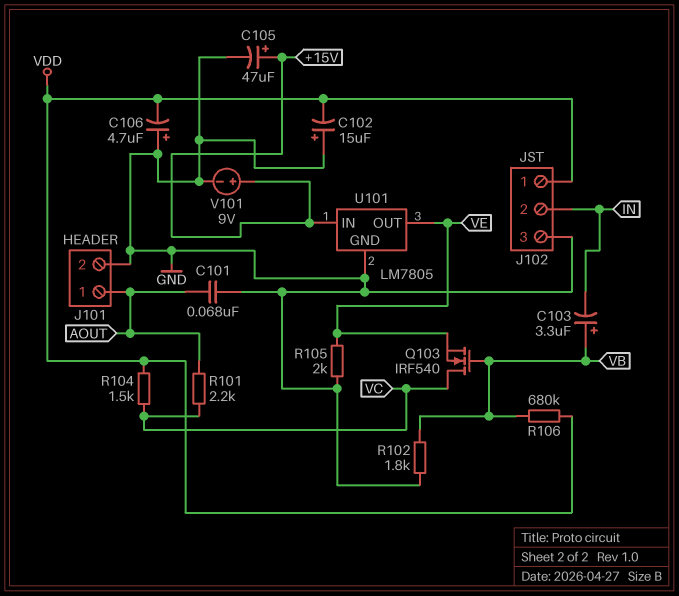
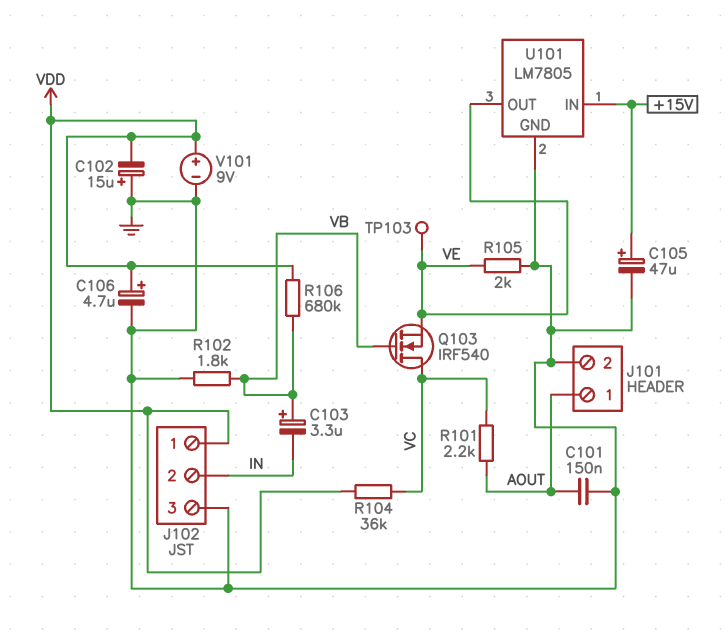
C101: 68nF (AOUT, GND) -> 150nF (AOUT, GND)
C106: 4.7uF (plus GND, minus VDD) -> 4.7uF (plus VDD, minus GND)
R104: 1.5k (VC, VDD) -> 36k (VC, VDD)
TP103: none -> test point (VE)
V101: 9V (plus +15V, minus GND) -> 9V (plus VDD, minus GND)

